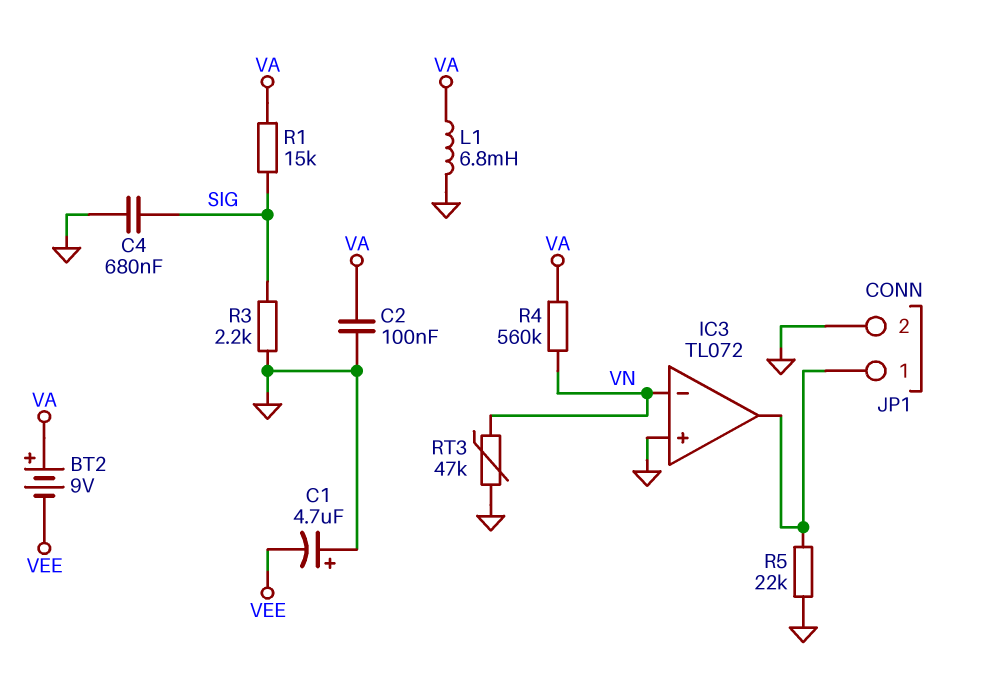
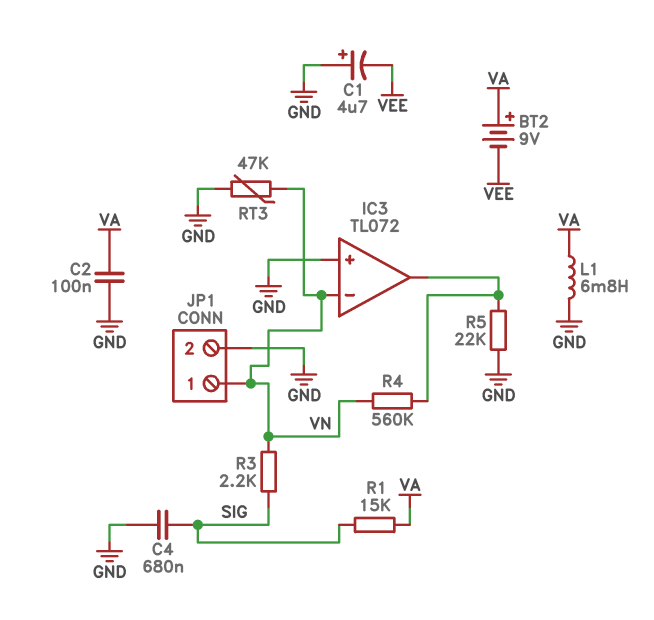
JP1 pin 1: IC3/out -> VN
R3: 2.2k (GND, SIG) -> 2.2k (SIG, VN)
R4: 560k (VA, VN) -> 560k (IC3/out, VN)

